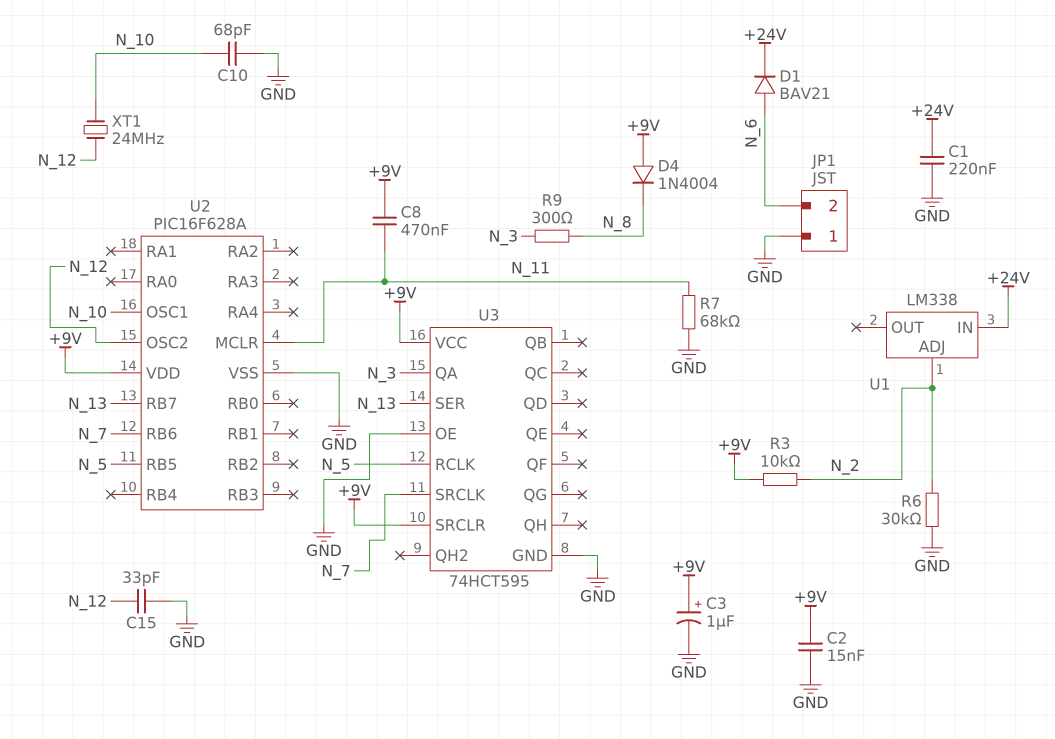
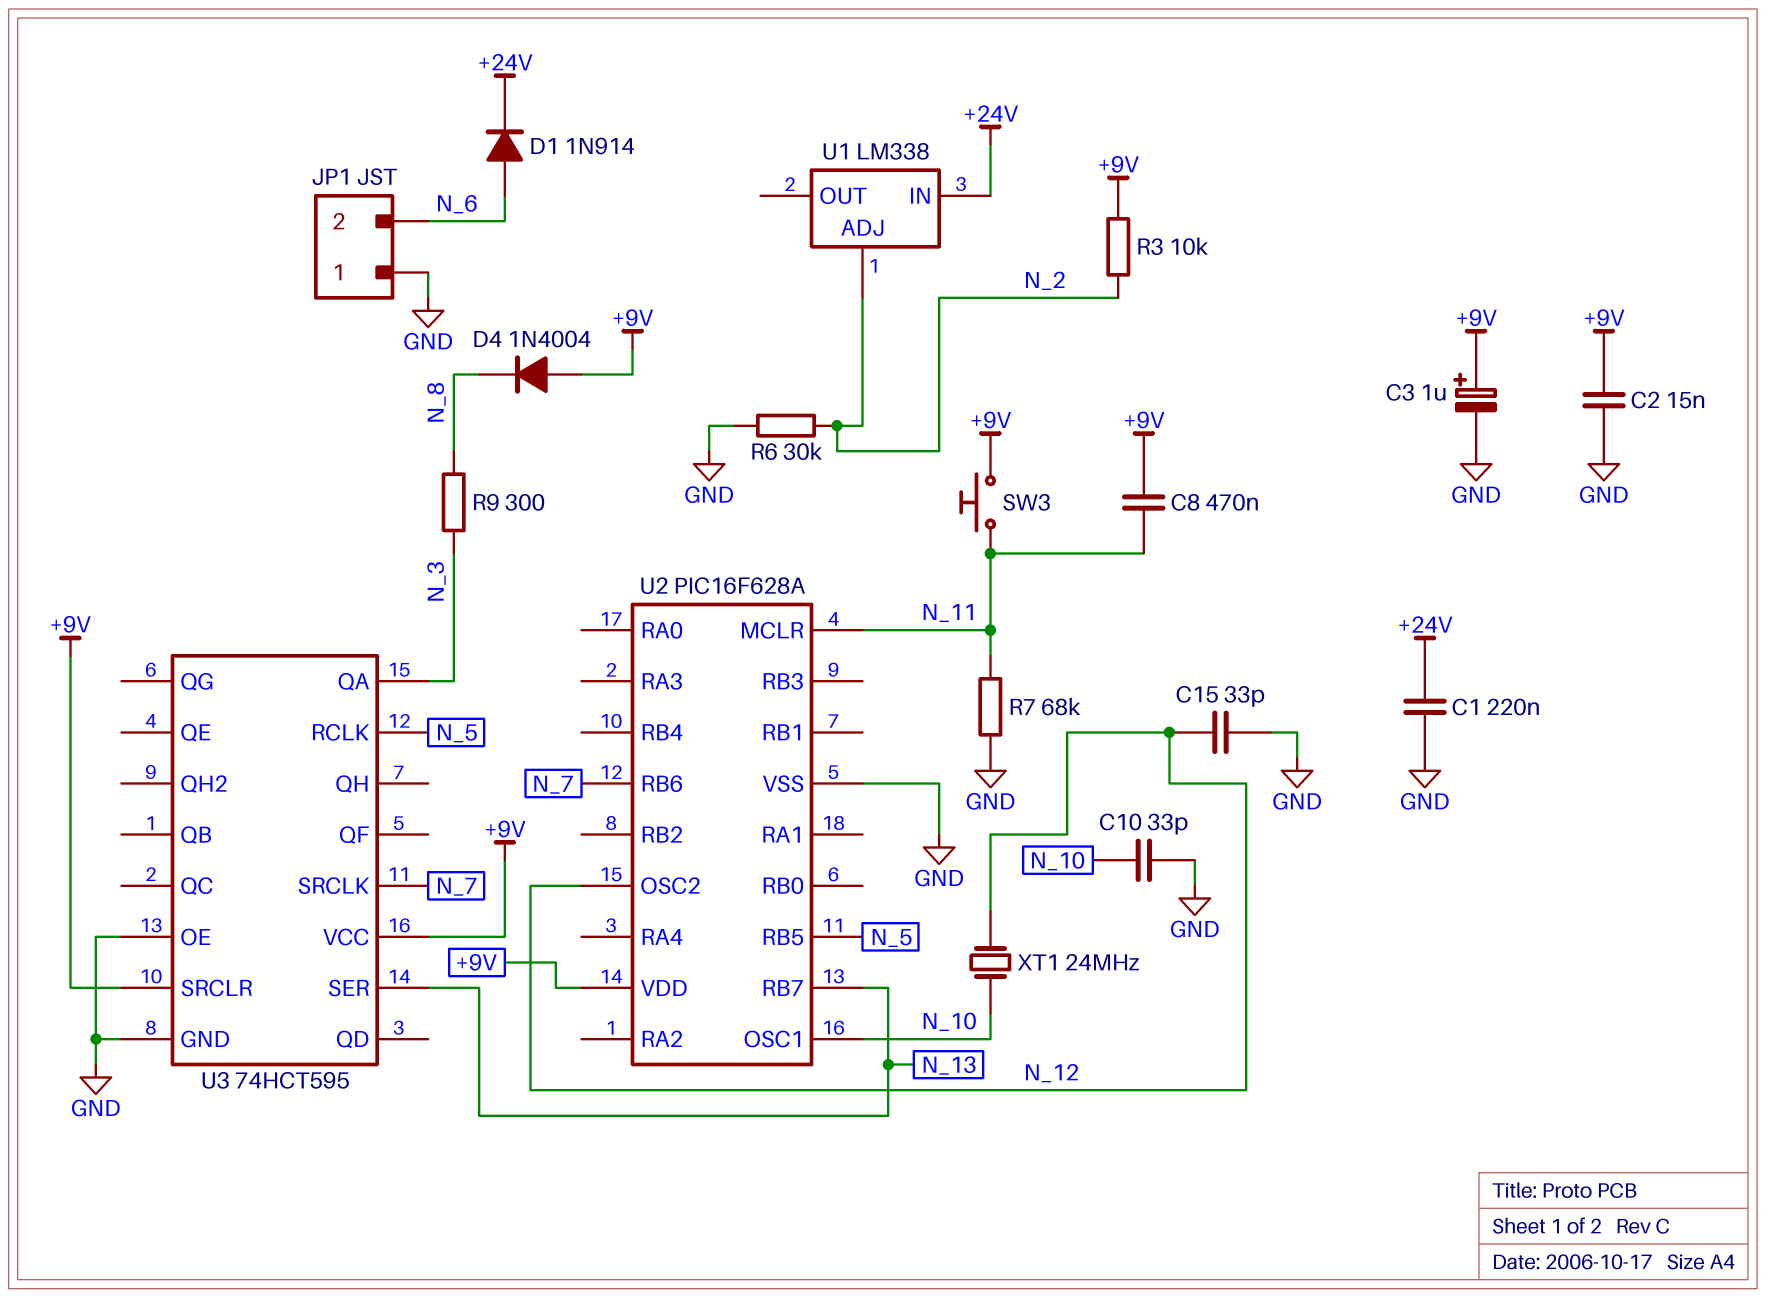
C10: 68pF (GND, N_10) -> 33pF (GND, N_10)
D1: diode BAV21 (A N_6, K +24V) -> diode 1N914 (A N_6, K +24V)
SW3: none -> button (+9V, N_11)

